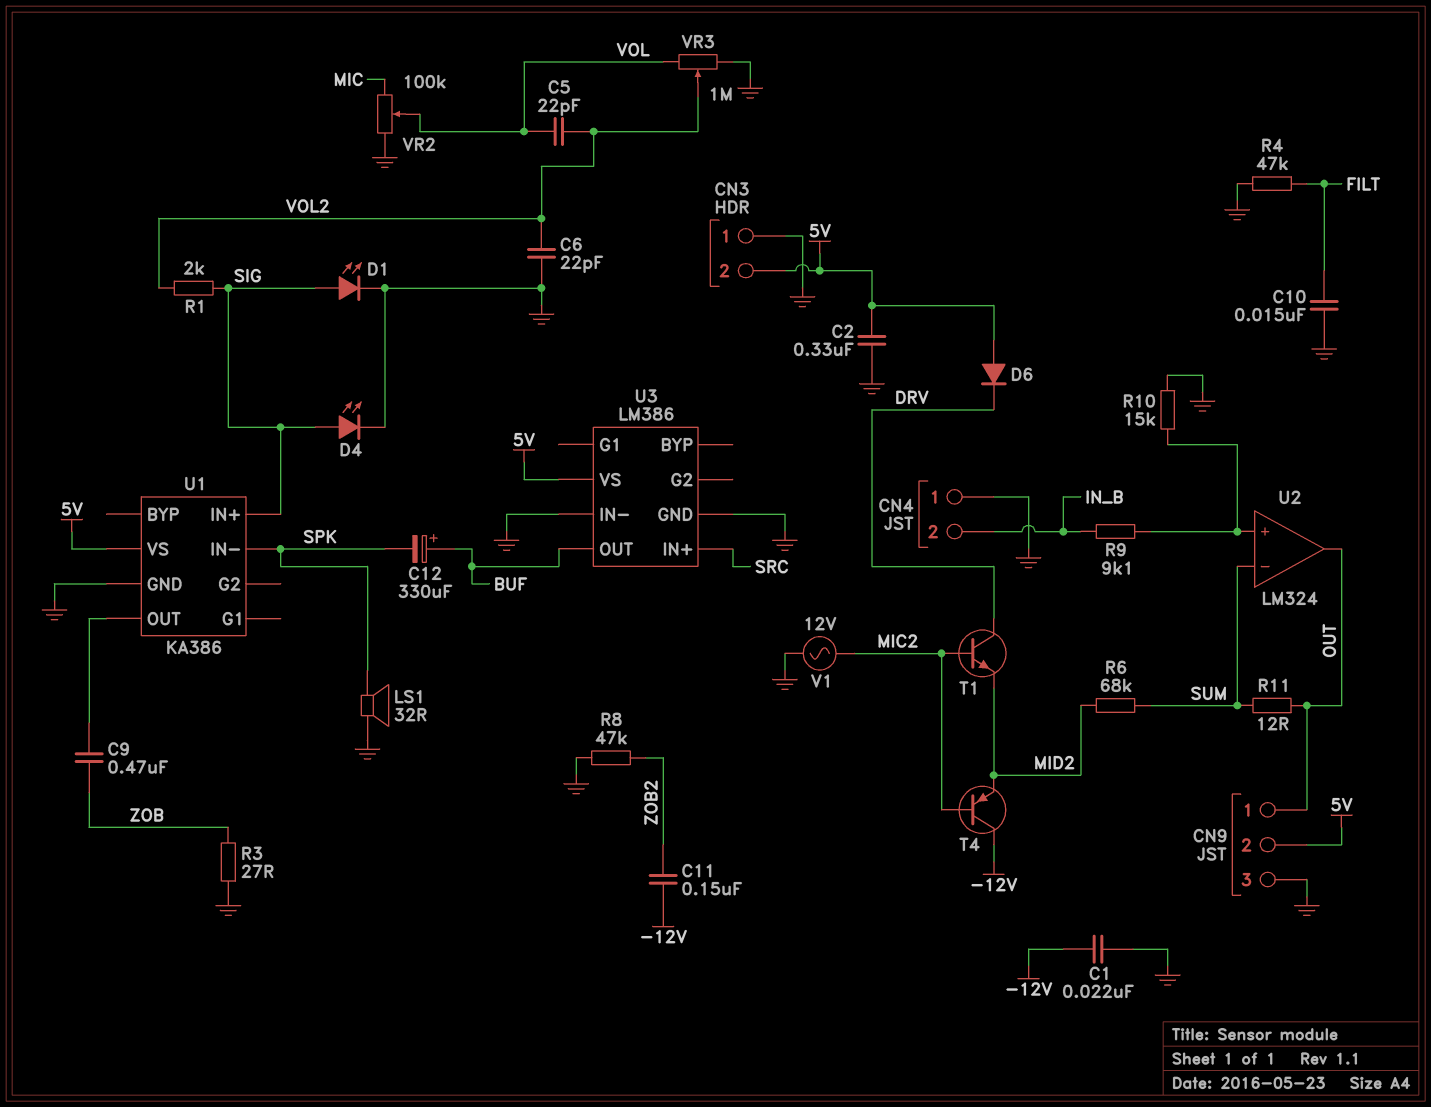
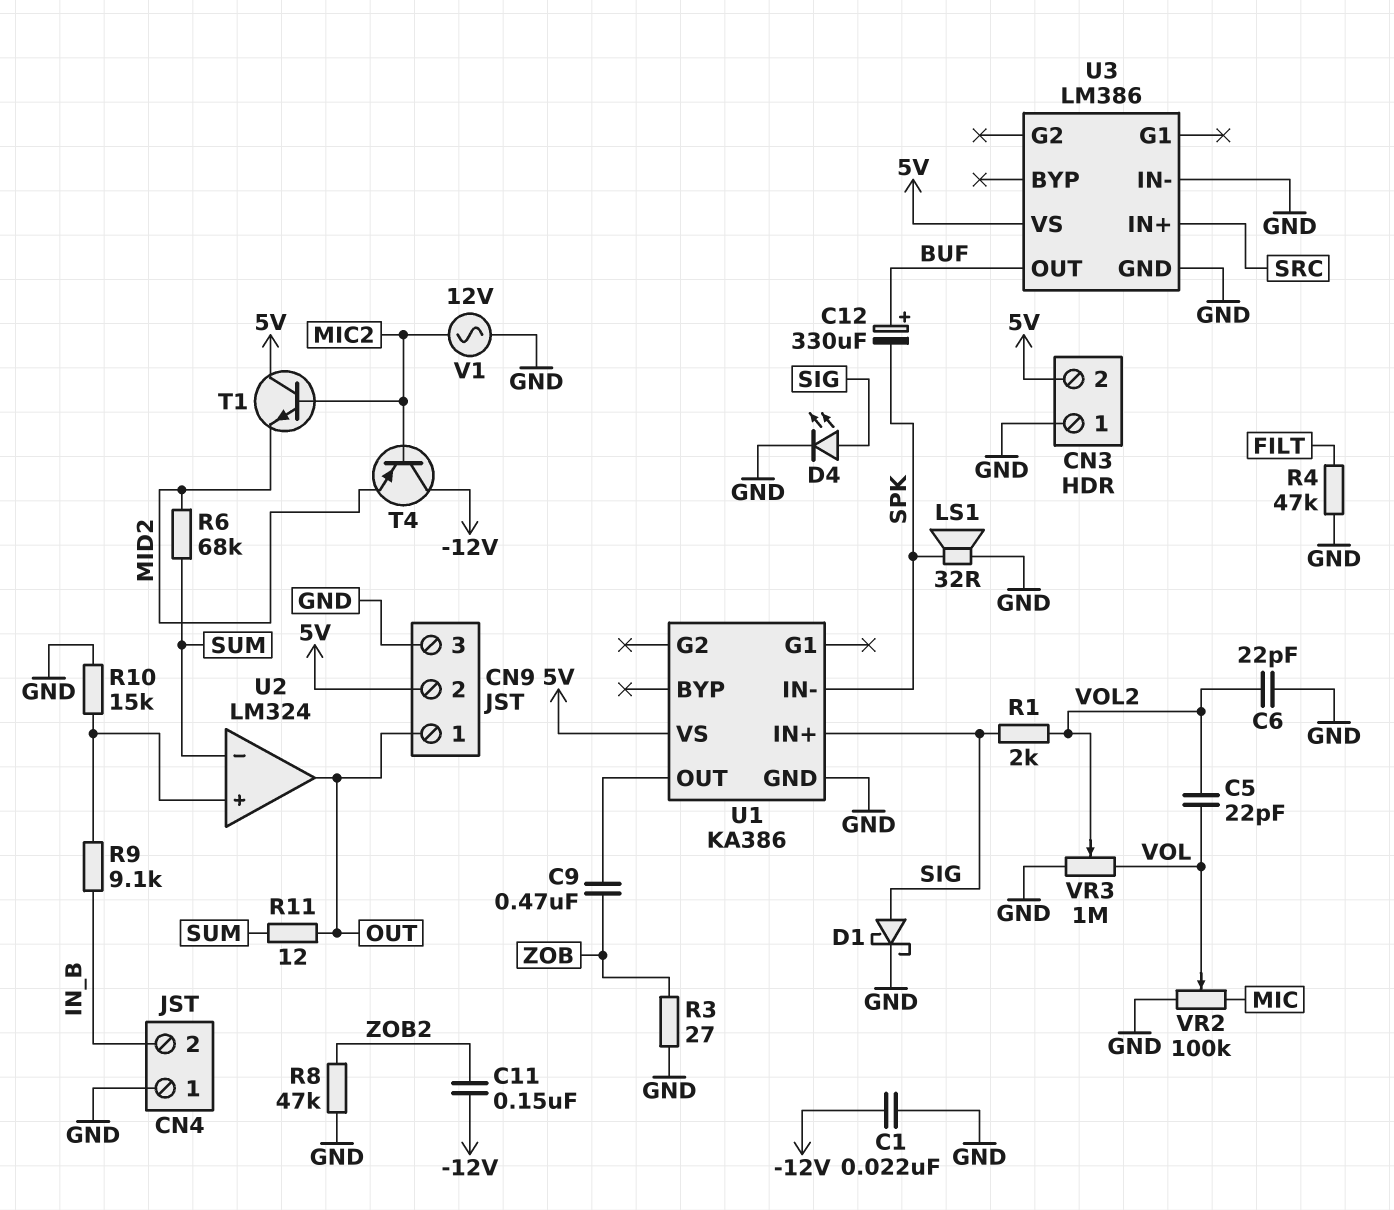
C2: 330nF (5V, GND) -> none
C10: 15nF (FILT, GND) -> none
D1: LED (A SIG, K GND) -> schottky (A SIG, K GND)
D6: diode (A 5V, K DRV) -> none
T1: NPN (B MIC2, C DRV, E MID2) -> NPN (B MIC2, C 5V, E MID2)

